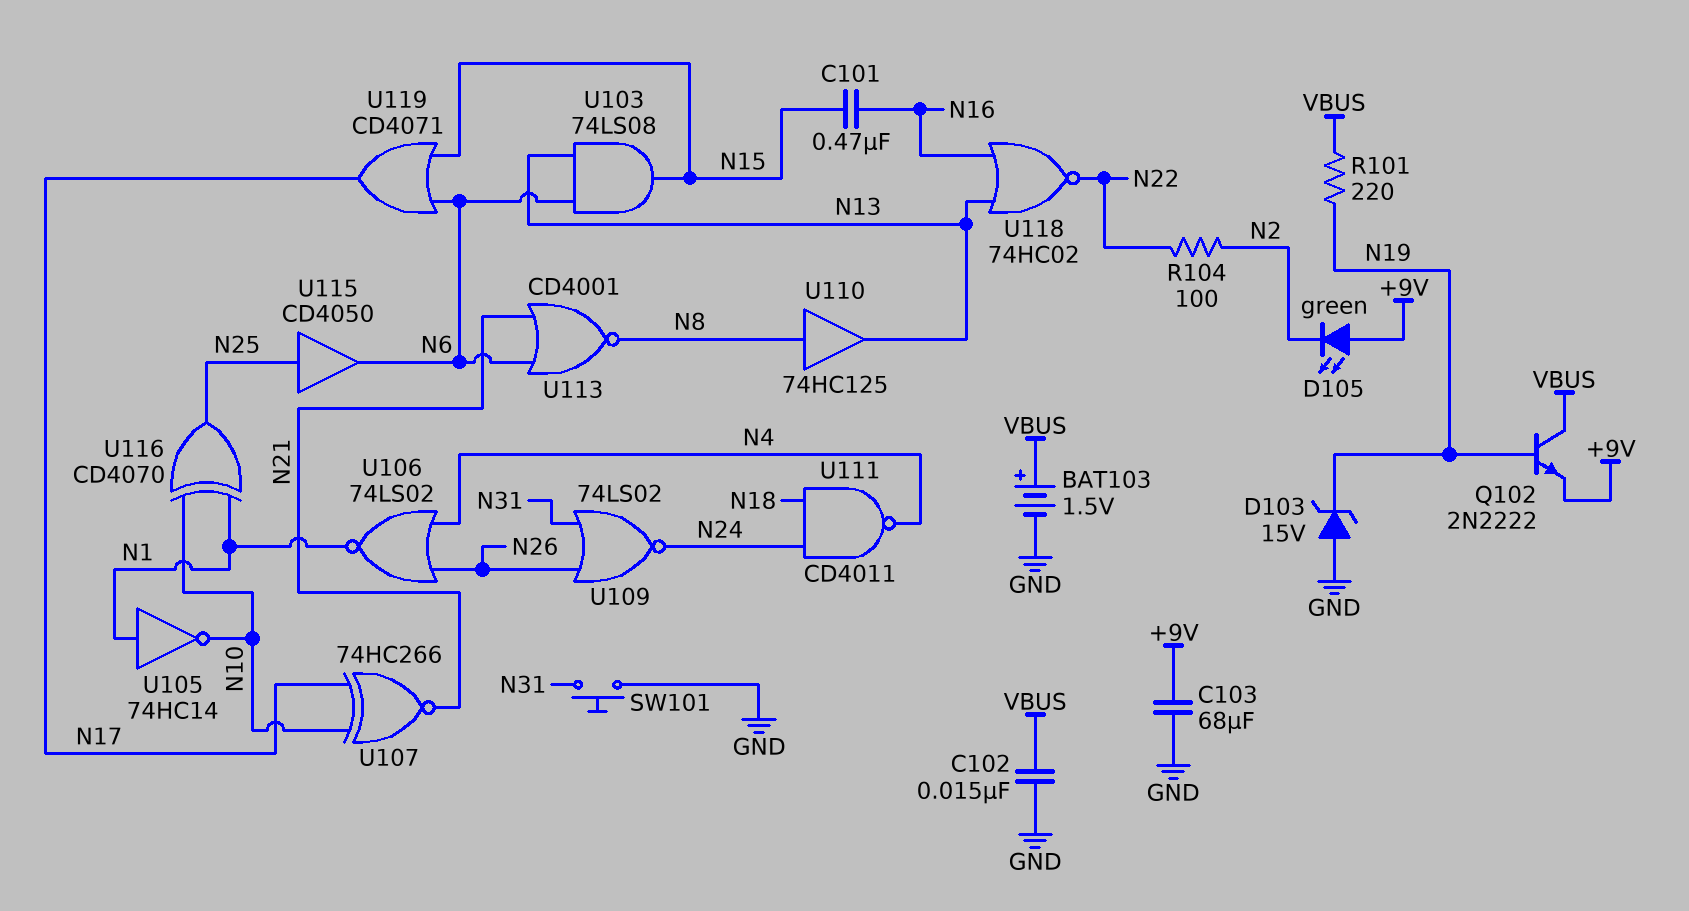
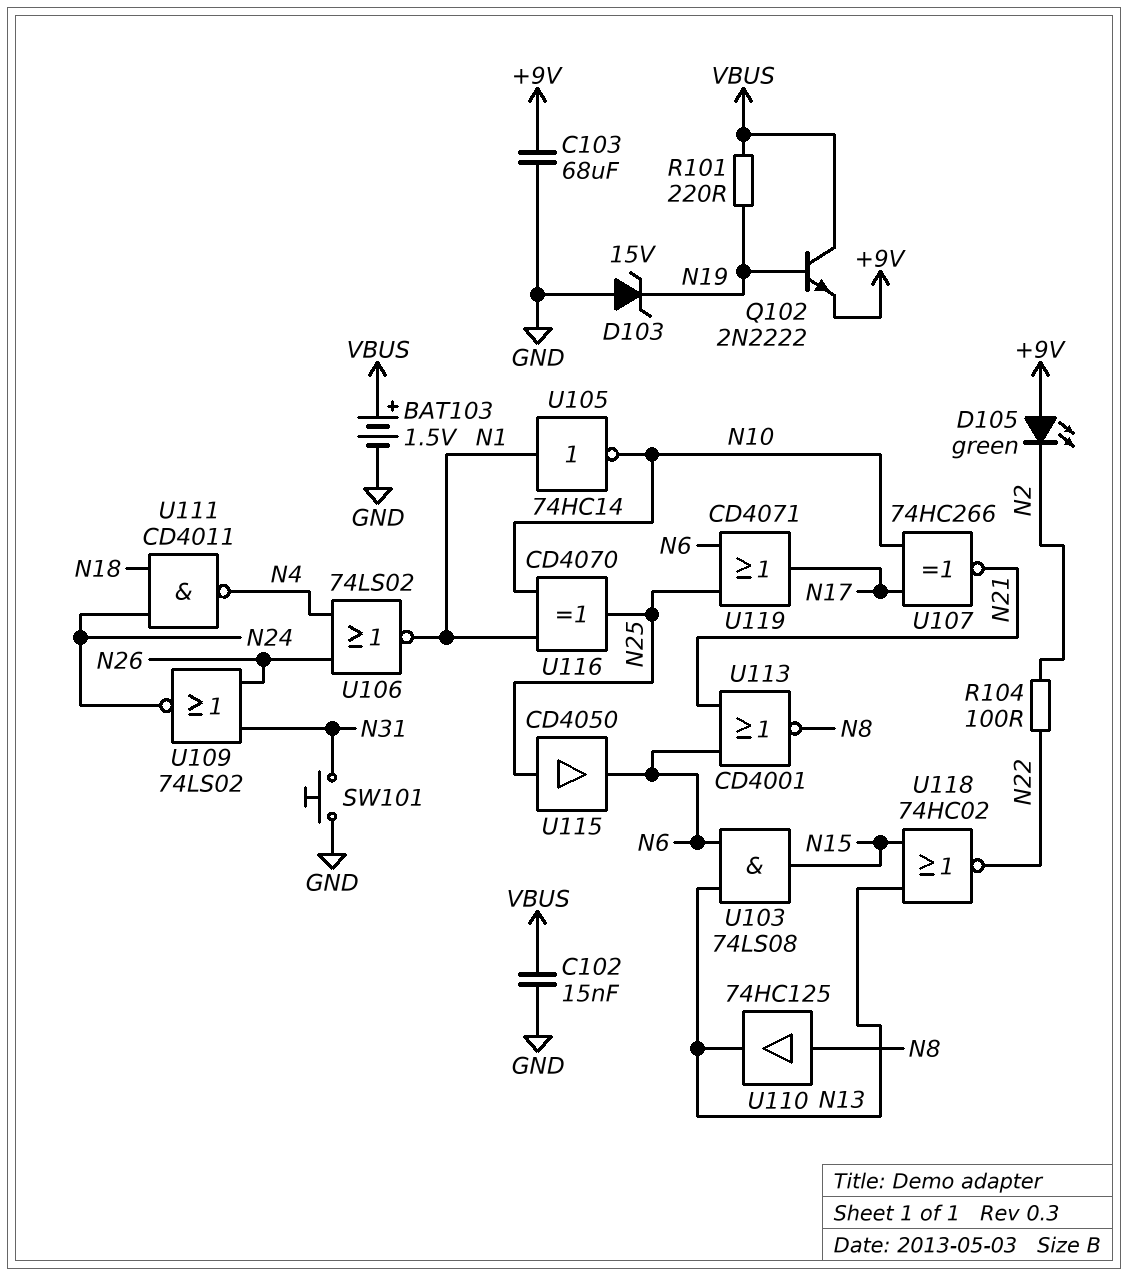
C101: 470nF (N15, N16) -> none
U118: NOR 74HC02 (in N13, in N16, out N22) -> NOR 74HC02 (in N13, in N15, out N22)
U119: OR CD4071 (in N6, in N15, out N17) -> OR CD4071 (in N6, in N25, out N17)

